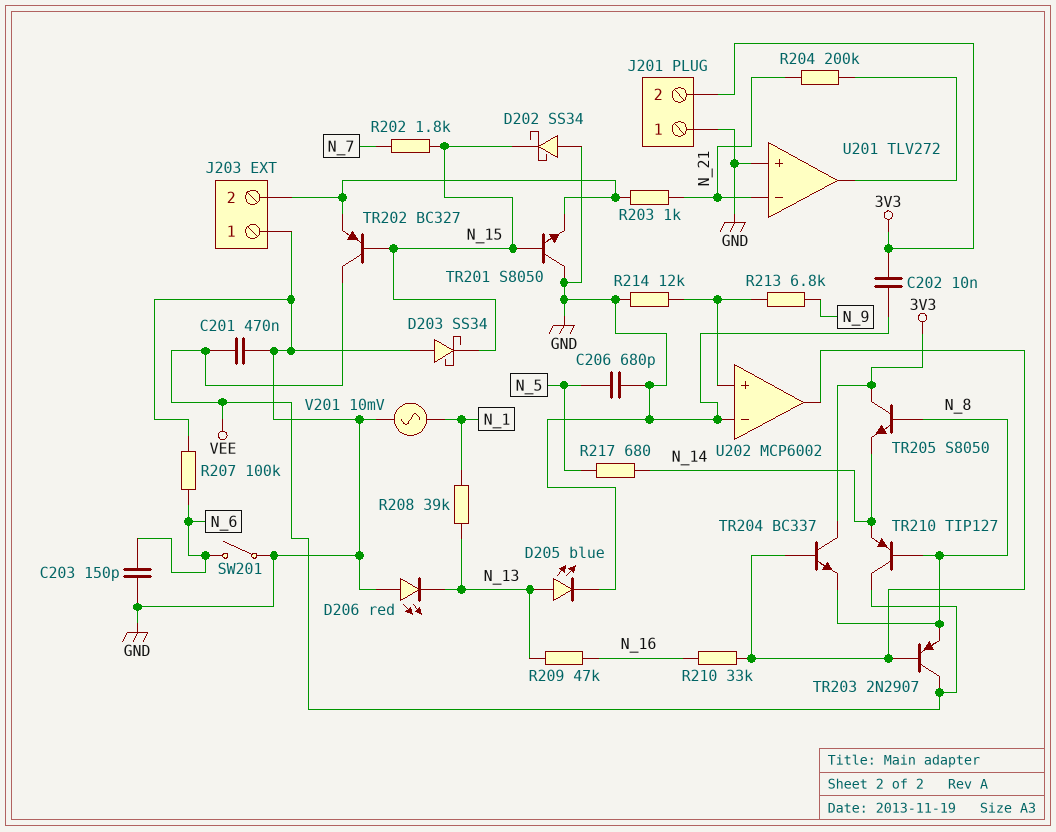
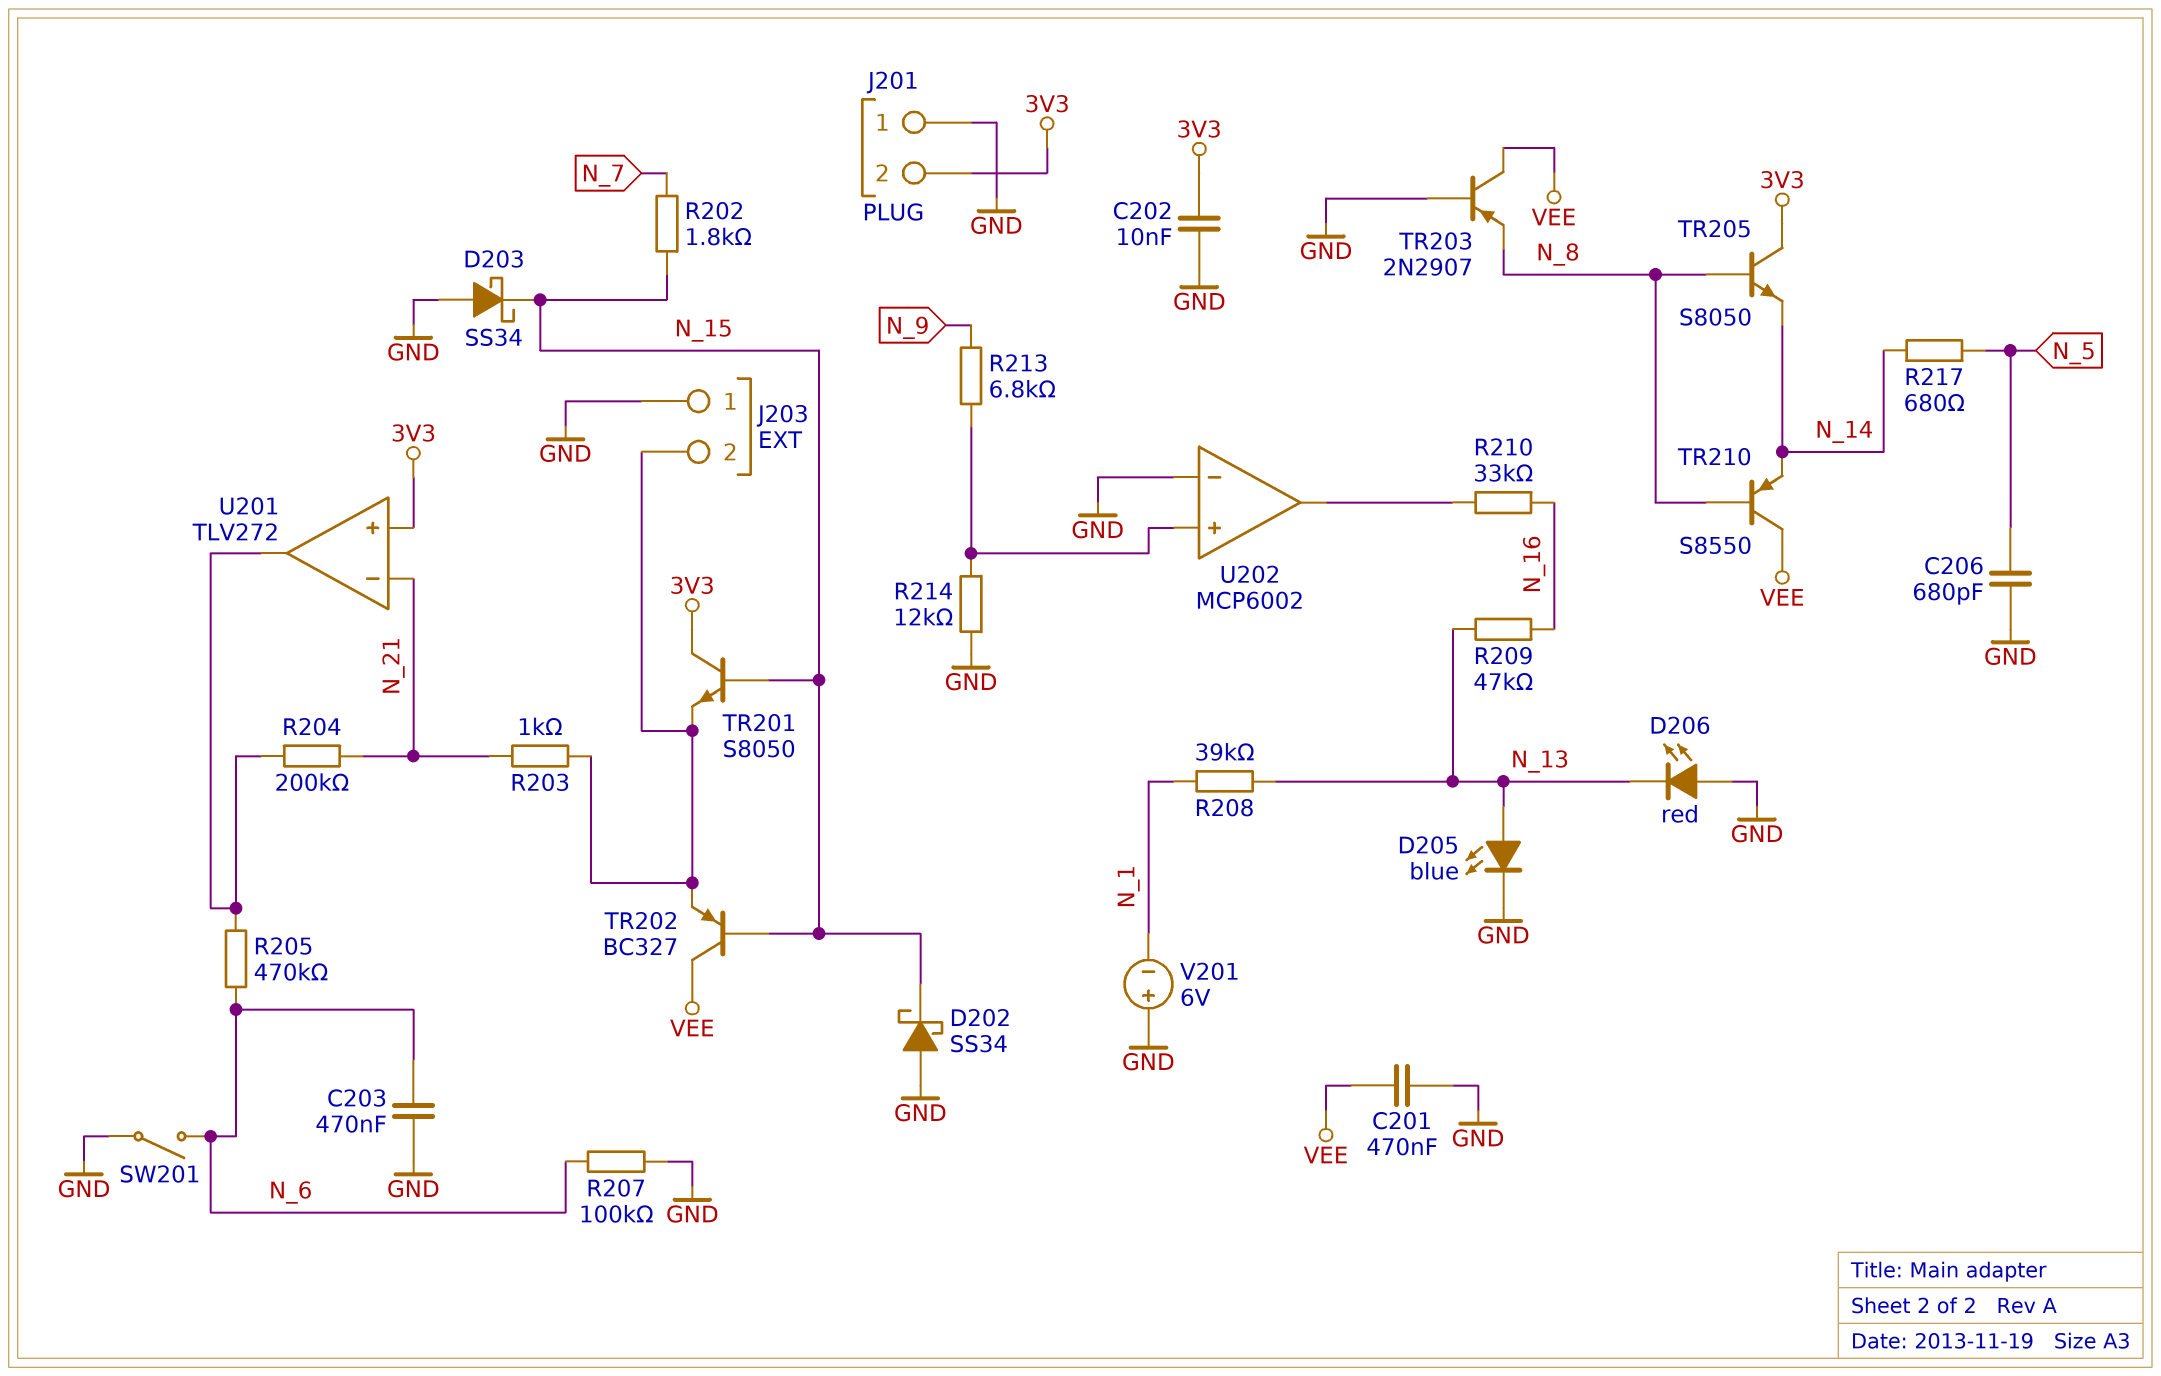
C203: 150pF (GND, N_6) -> 470nF (GND, N_6)
R205: none -> 470k (N_6, U201/out)
TR201: NPN S8050 (B N_15, C GND, E J203/2) -> NPN S8050 (B N_15, C 3V3, E J203/2)
TR203: PNP 2N2907 (B U202/out, C VEE, E N_8) -> PNP 2N2907 (B GND, C VEE, E N_8)
TR204: NPN BC337 (B U202/out, C 3V3, E N_8) -> none
TR210: PNP TIP127 (B N_8, C VEE, E N_14) -> PNP S8550 (B N_8, C VEE, E N_14)
U201 pin in+: GND -> 3V3
V201: AC 10mV (GND, N_1) -> 6V (plus GND, minus N_1)

